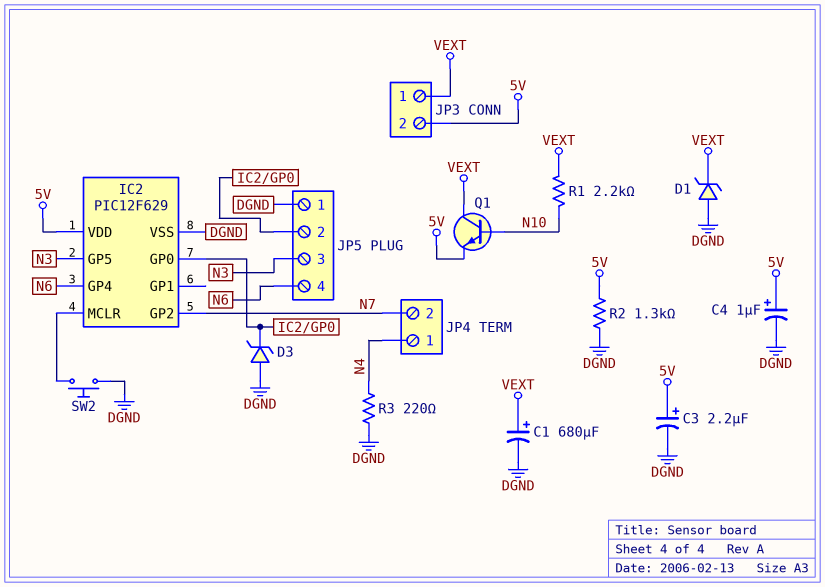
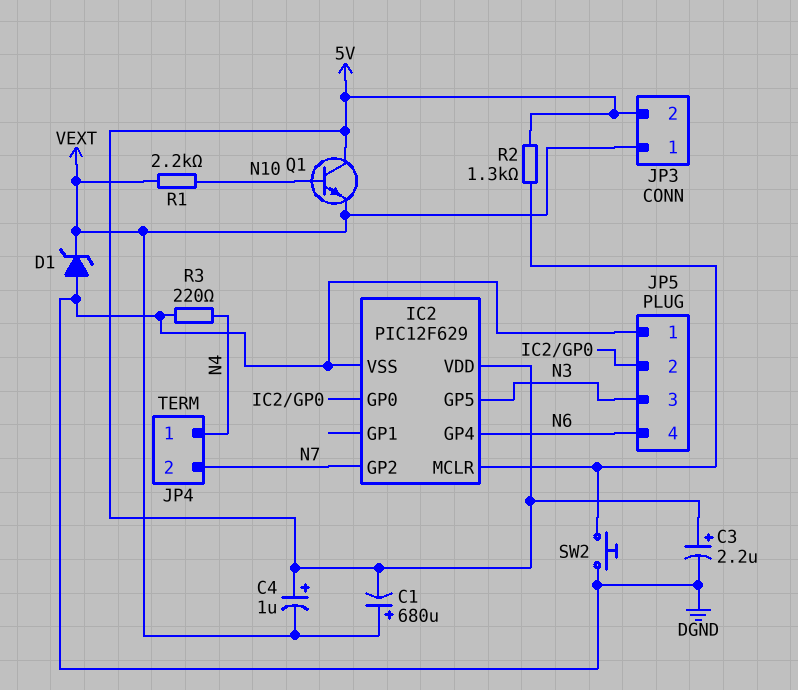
C1: 680uF (plus VEXT, minus DGND) -> 680uF (plus VEXT, minus 5V)
C4: 1uF (plus 5V, minus DGND) -> 1uF (plus 5V, minus VEXT)
D3: zener (A DGND, K IC2/GP0) -> none
Q1: NPN (B N10, C VEXT, E 5V) -> NPN (B N10, C 5V, E VEXT)
R2: 1.3k (5V, DGND) -> 1.3k (5V, IC2/MCLR)

